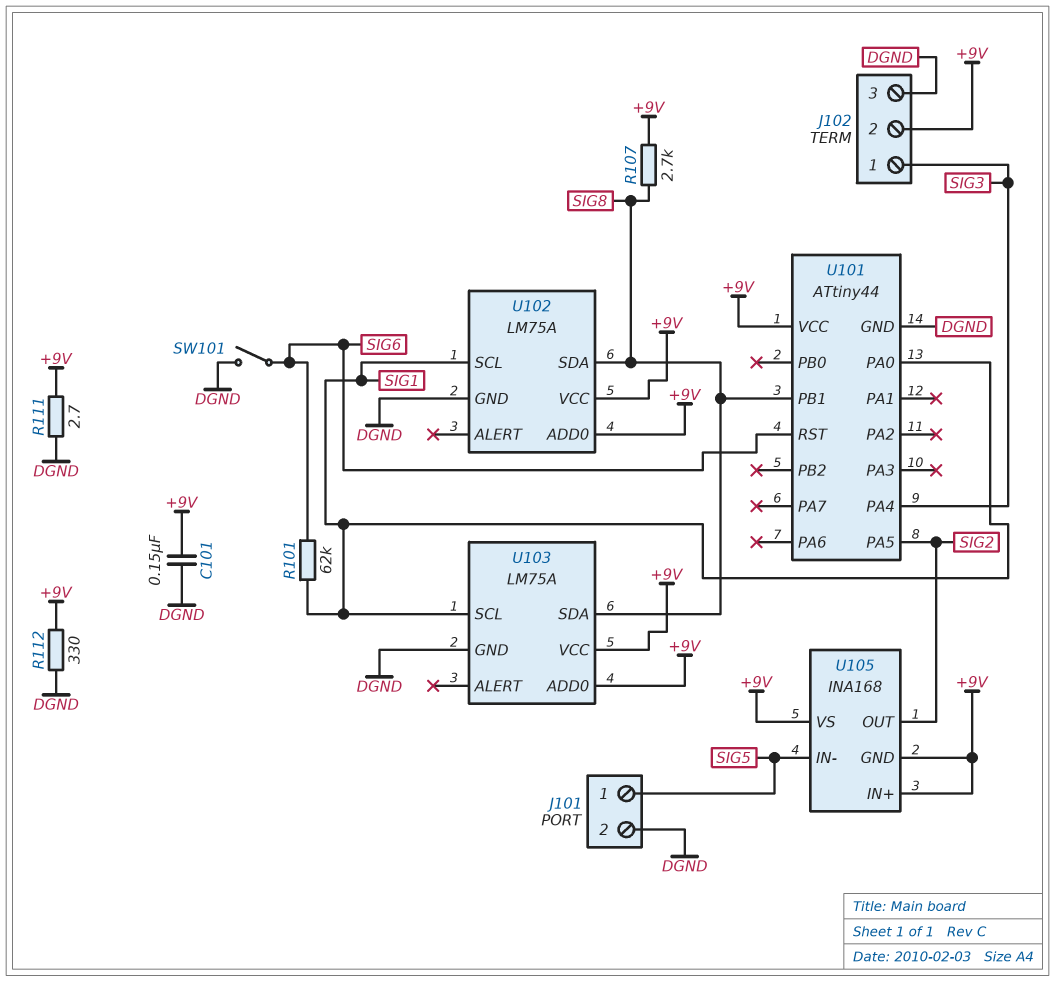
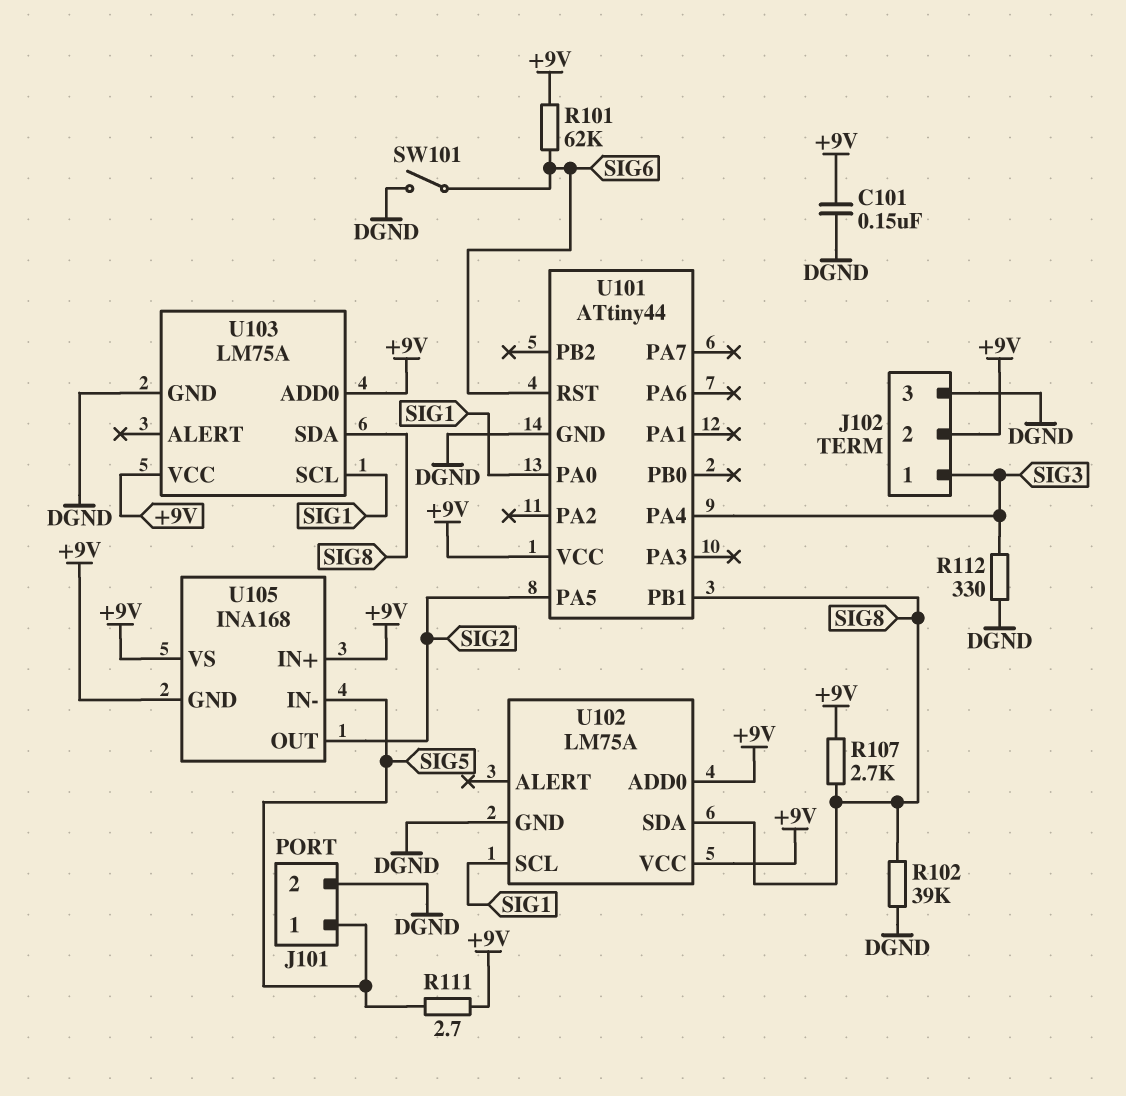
R101: 62k (SIG1, SIG6) -> 62k (+9V, SIG6)
R102: none -> 39k (DGND, SIG8)
R111: 2.7 (+9V, DGND) -> 2.7 (+9V, SIG5)
R112: 330 (+9V, DGND) -> 330 (DGND, SIG3)

